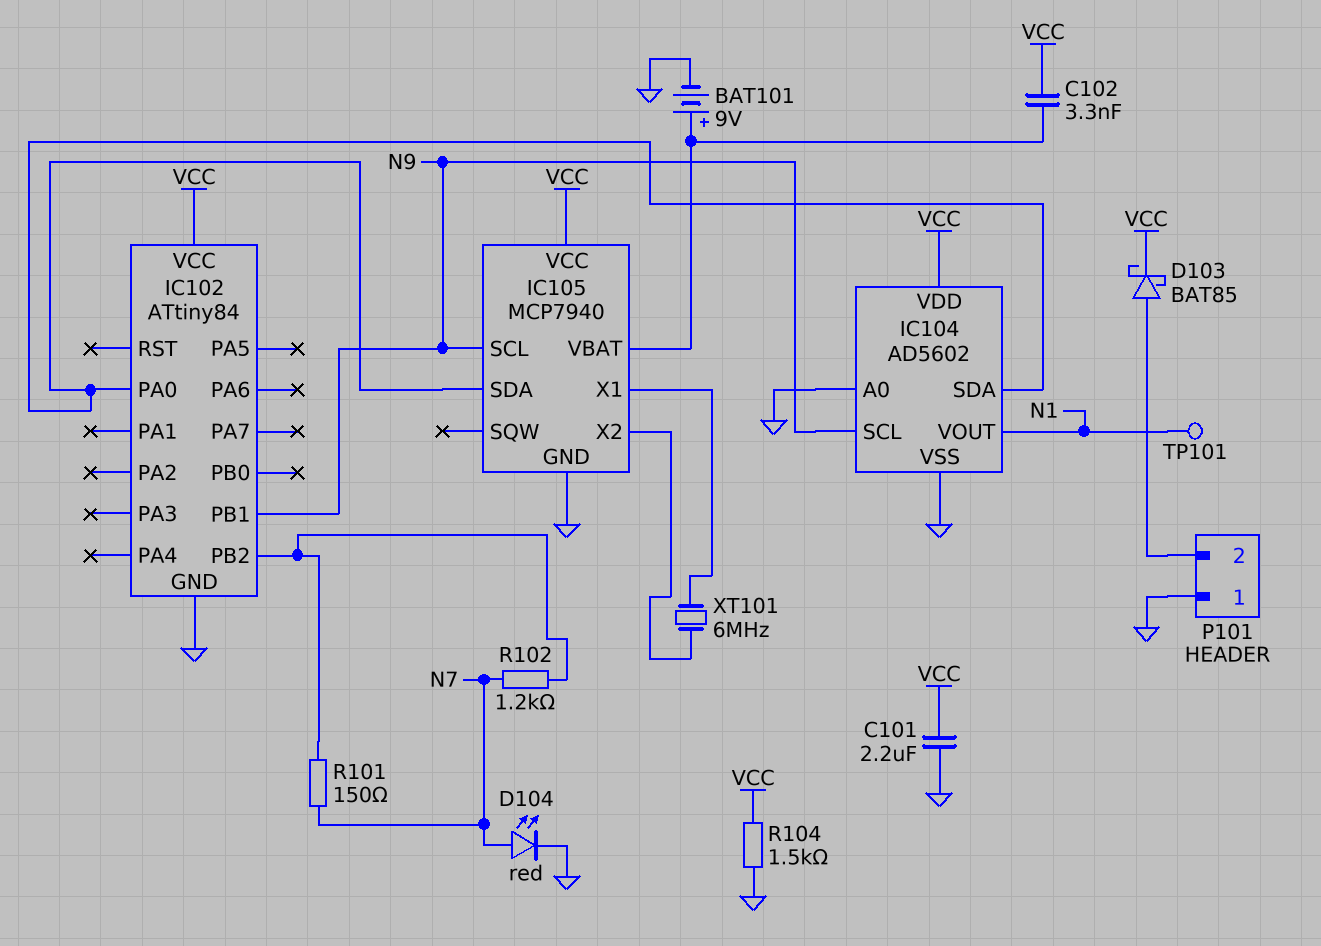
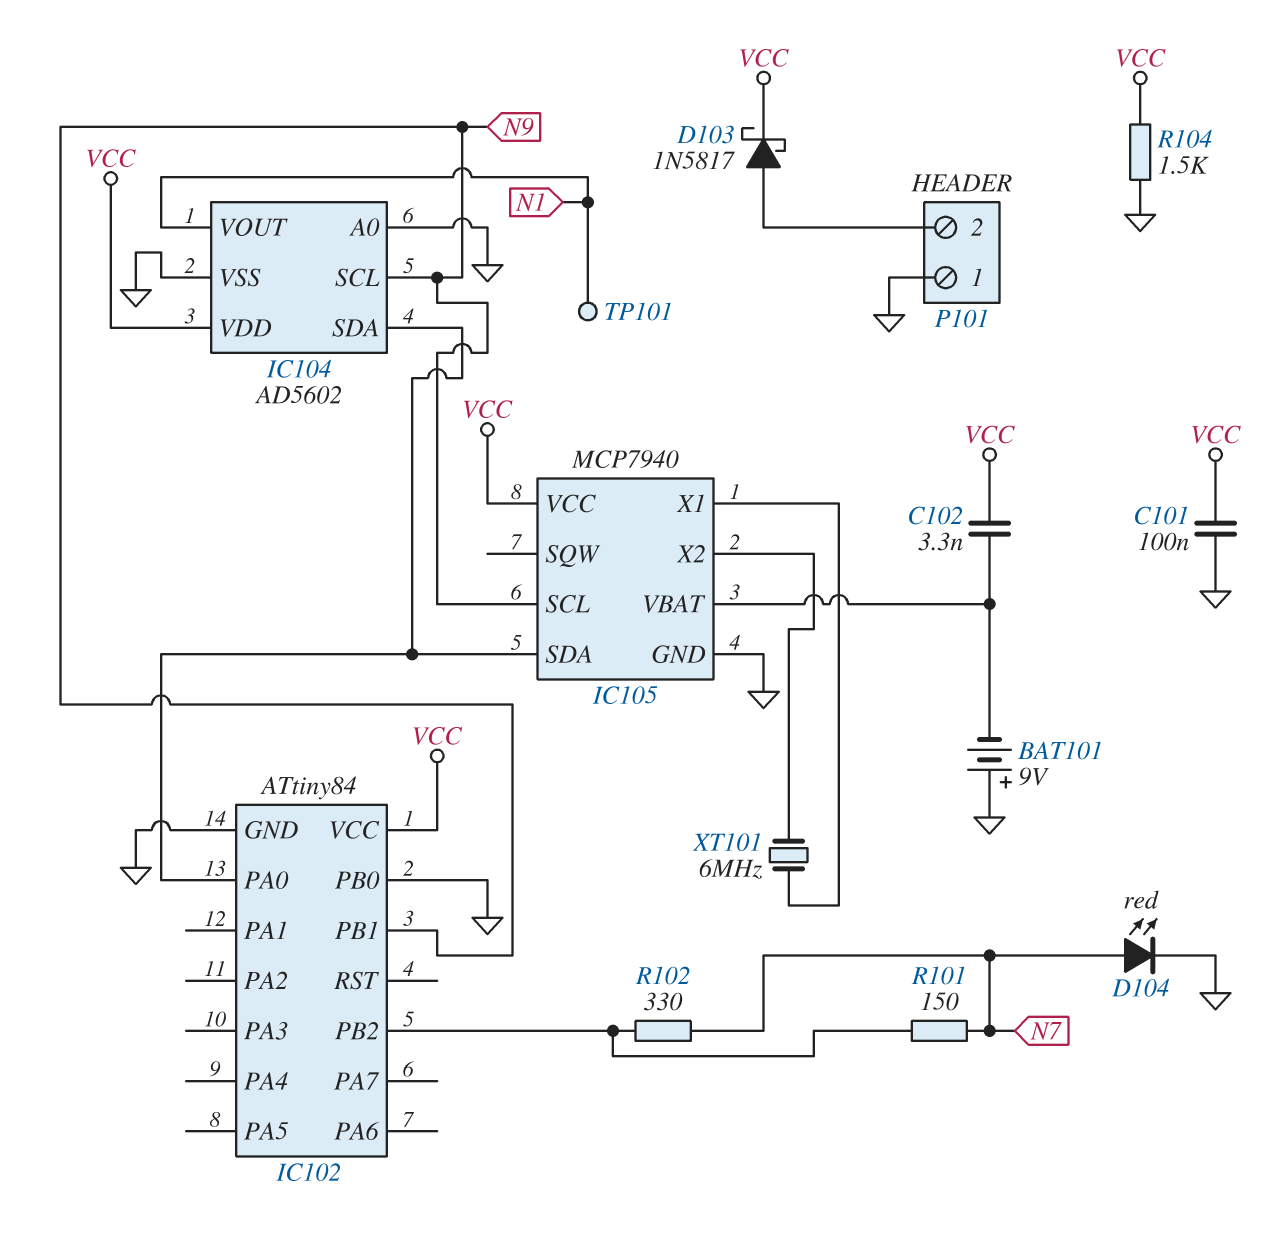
BAT101: 9V (plus IC105/VBAT, minus GND) -> 9V (plus GND, minus IC105/VBAT)
C101: 2.2uF (GND, VCC) -> 100nF (GND, VCC)
D103: schottky BAT85 (A P101/2, K VCC) -> schottky 1N5817 (A P101/2, K VCC)
IC102 pin PB0: none -> GND
R102: 1.2k (IC102/PB2, N7) -> 330 (IC102/PB2, N7)

